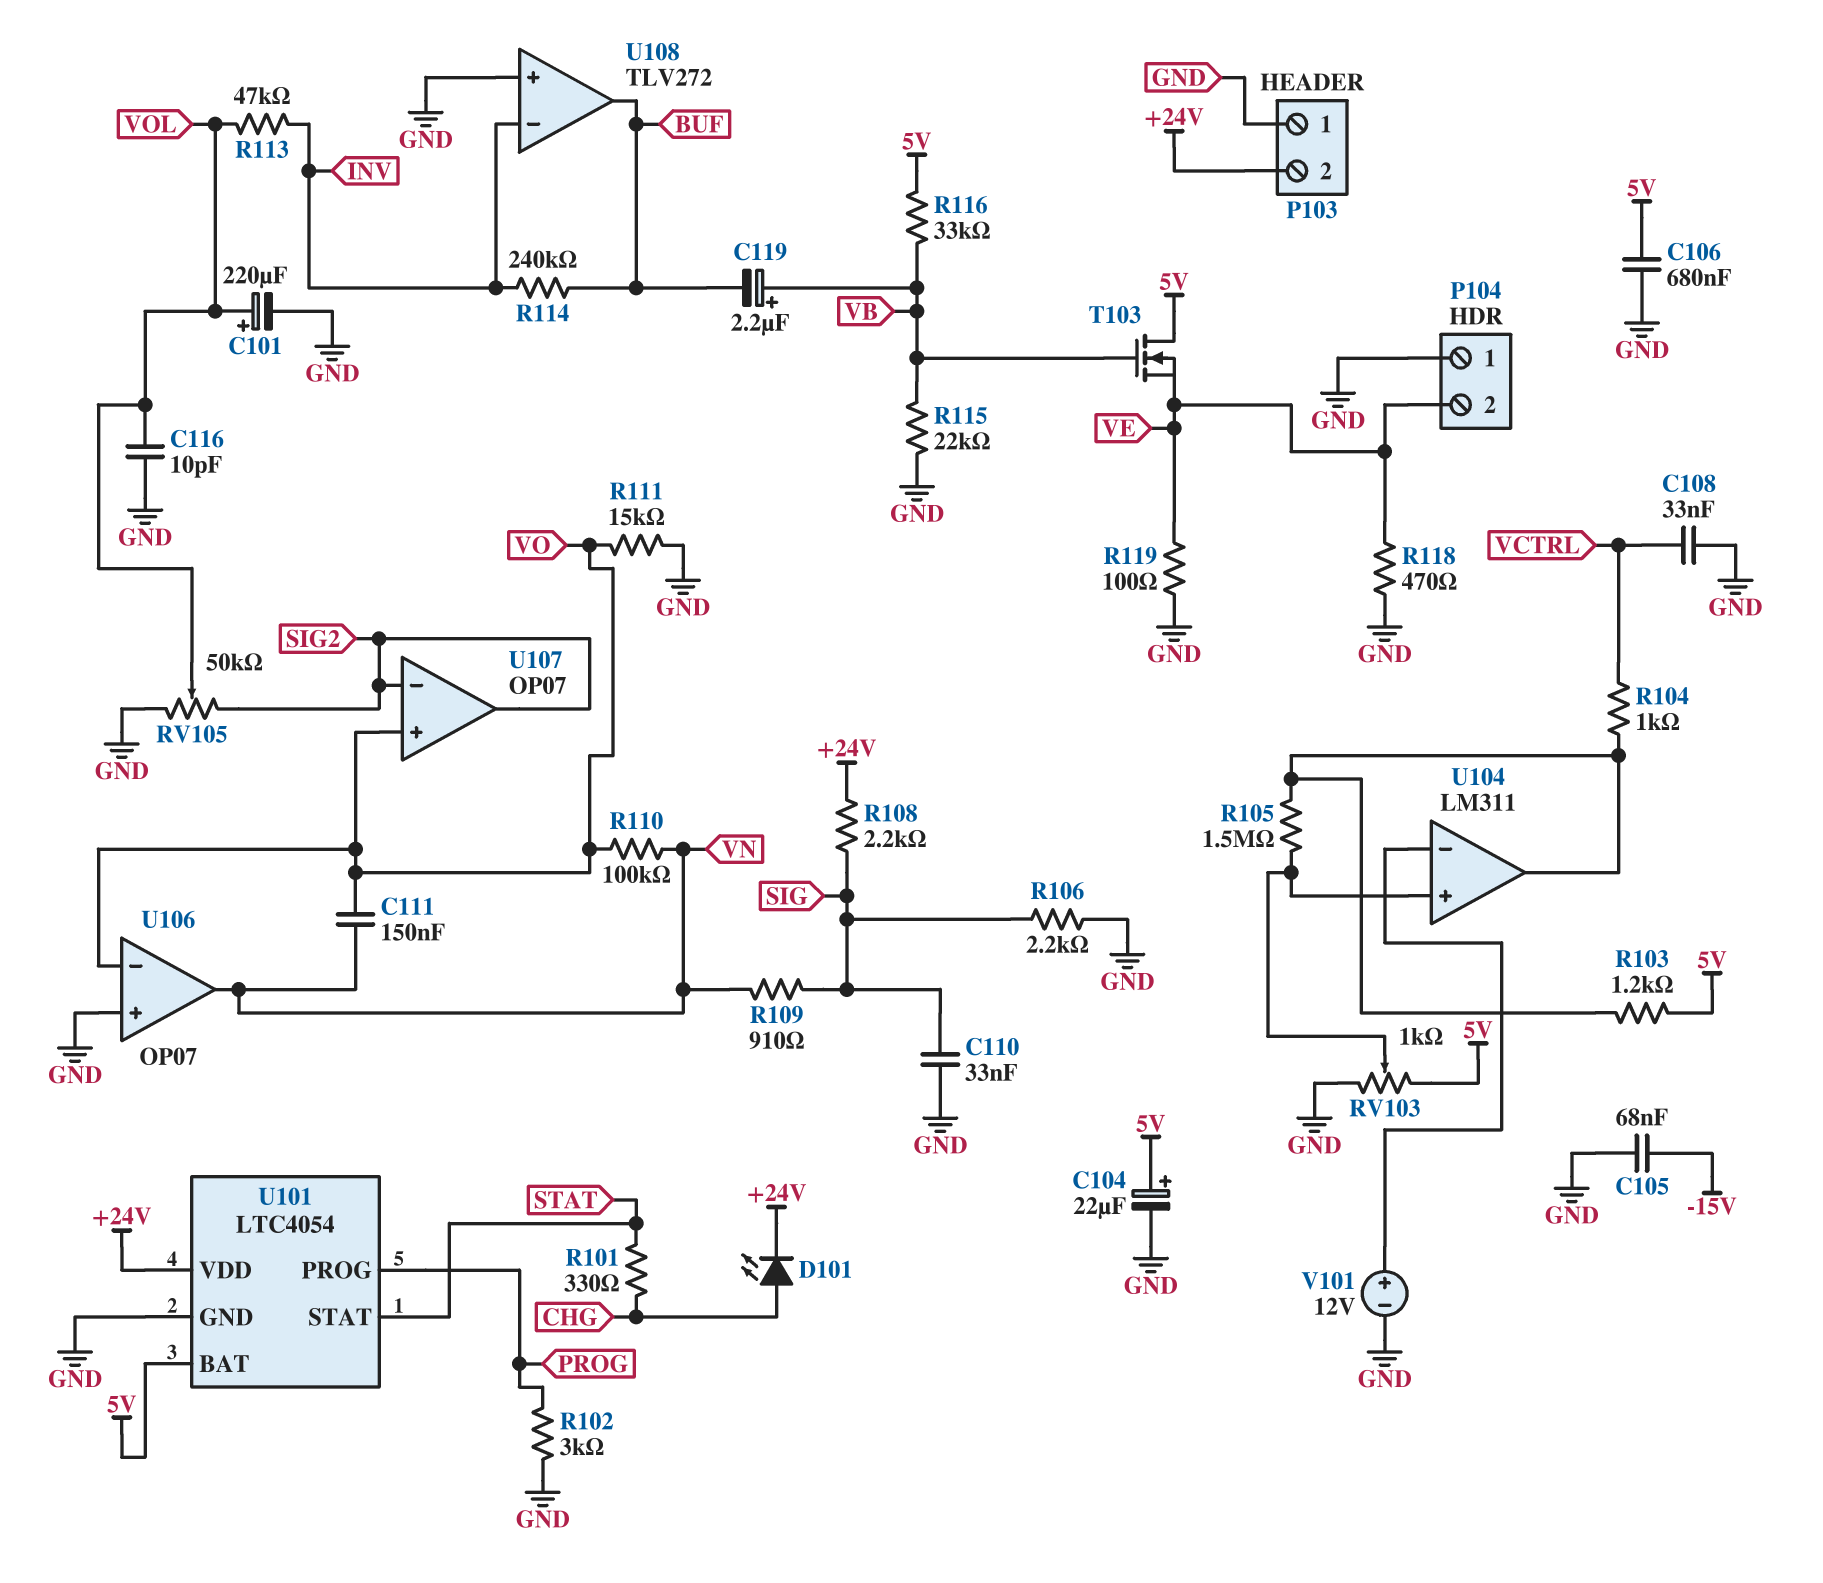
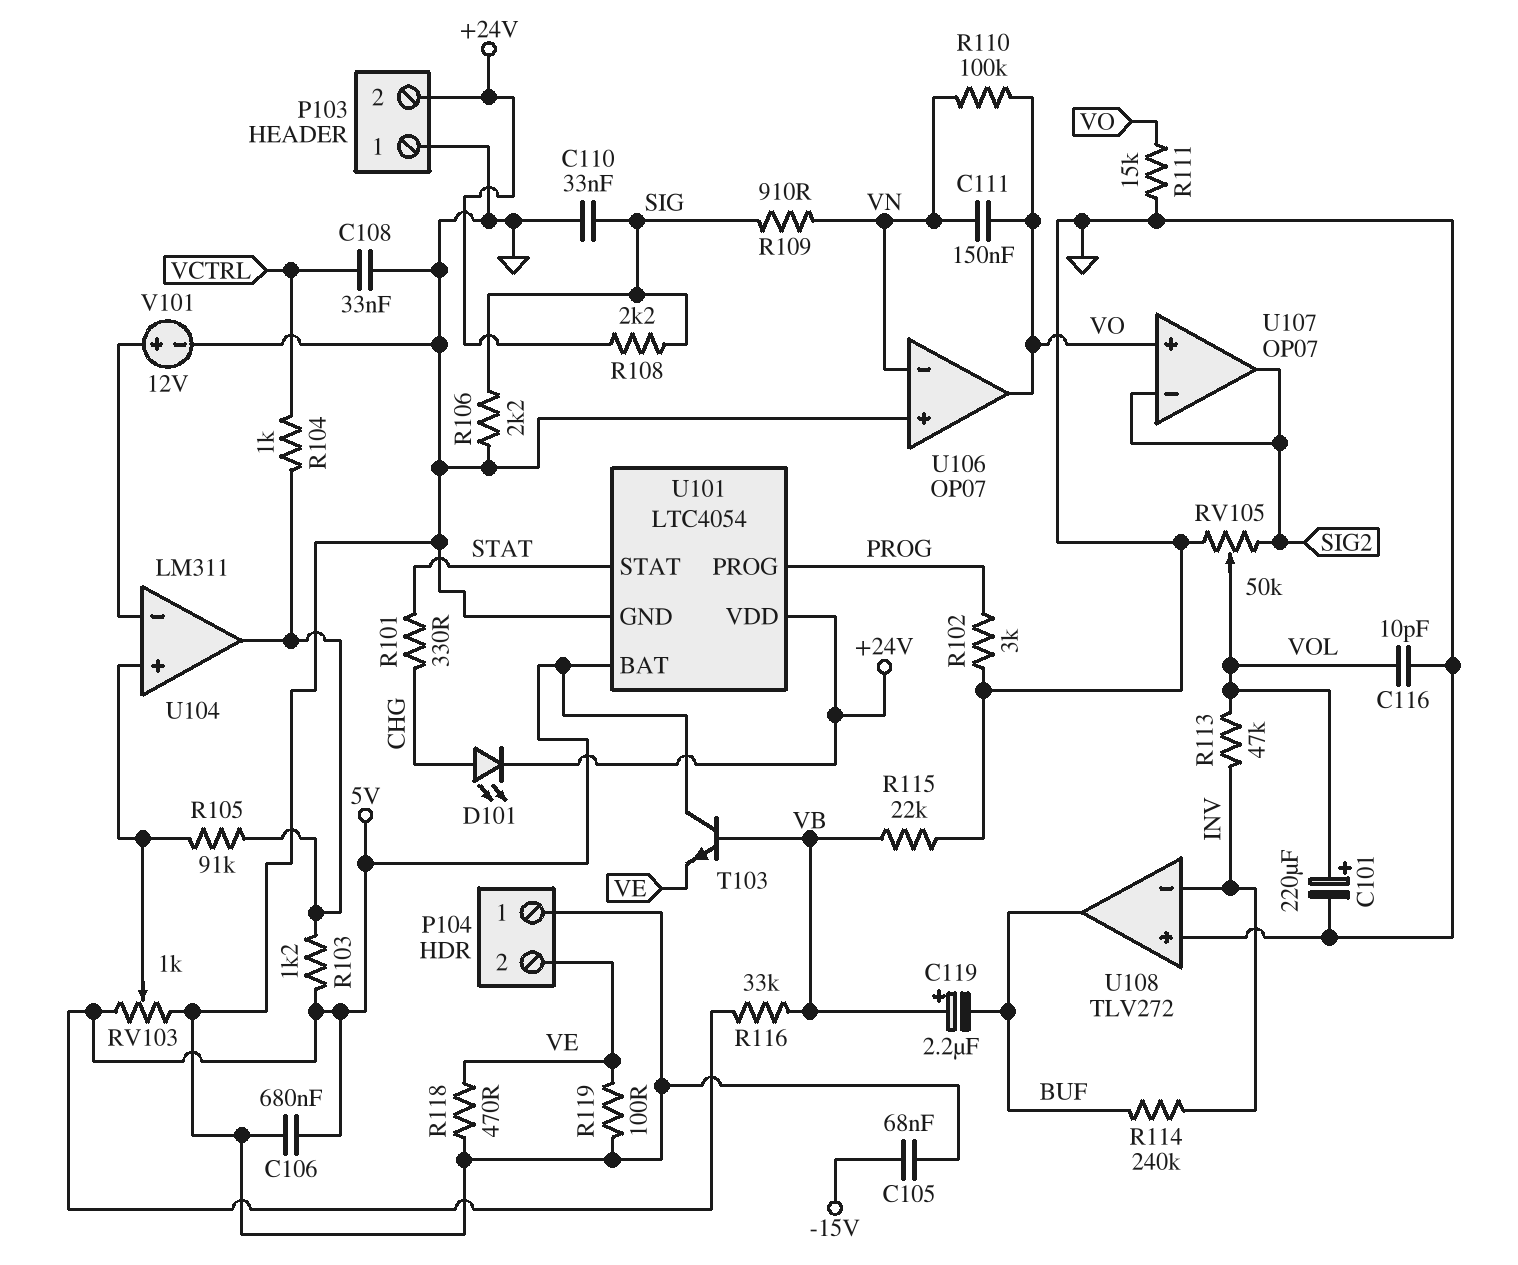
C104: 22uF (plus 5V, minus GND) -> none
R105: 1.5M (U104/in+, U104/out) -> 91k (U104/in+, U104/out)
T103: NMOS (G VB, D 5V, S VE) -> NPN (B VB, C 5V, E VE)
U106 pin in-: VO -> VN
U106 pin out: VN -> VO

